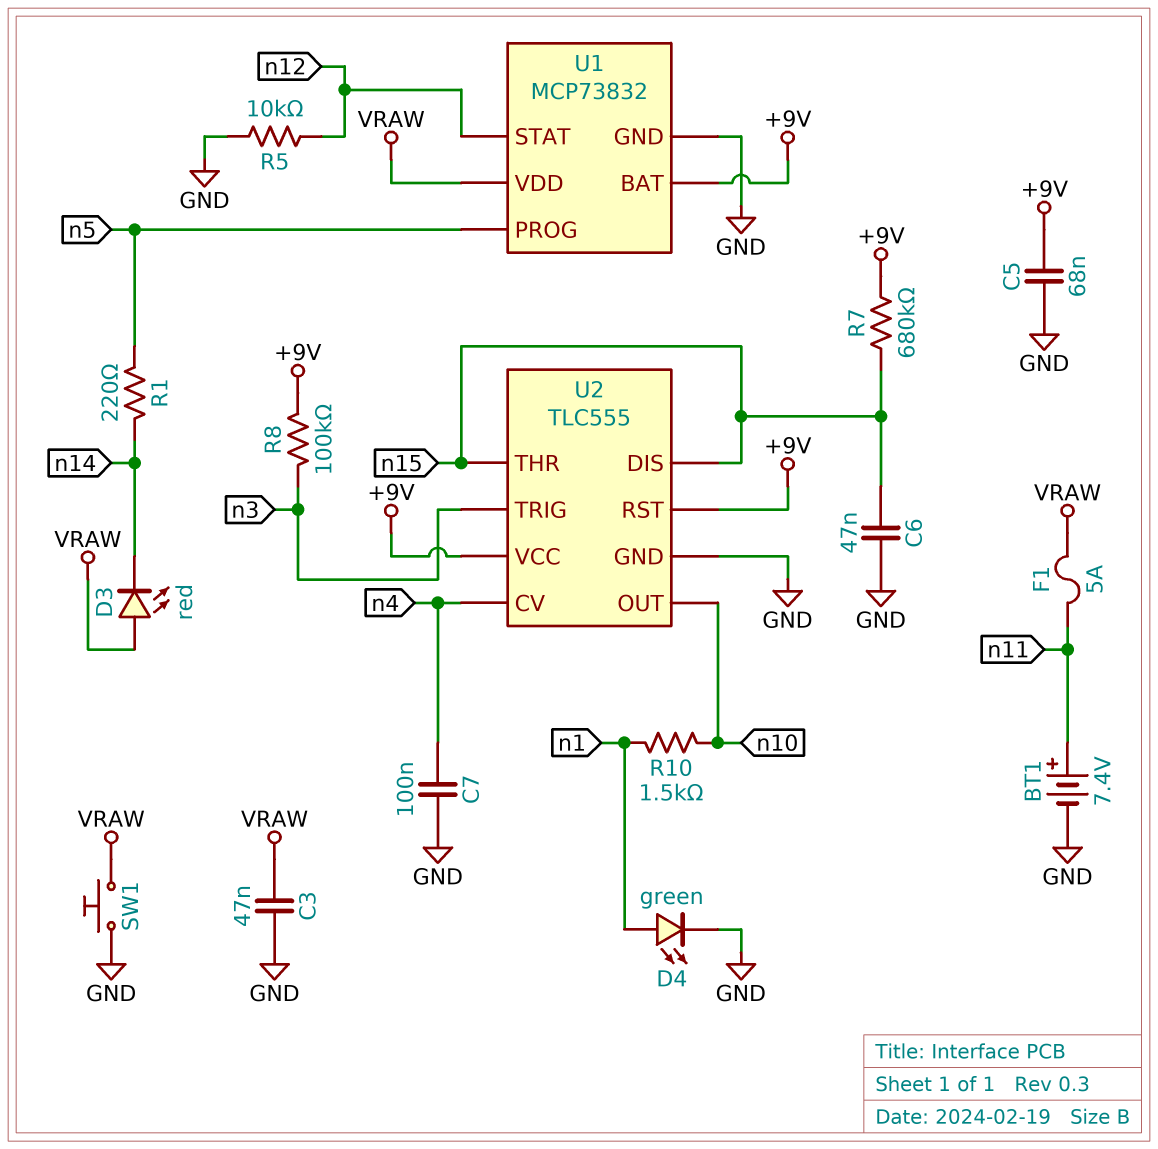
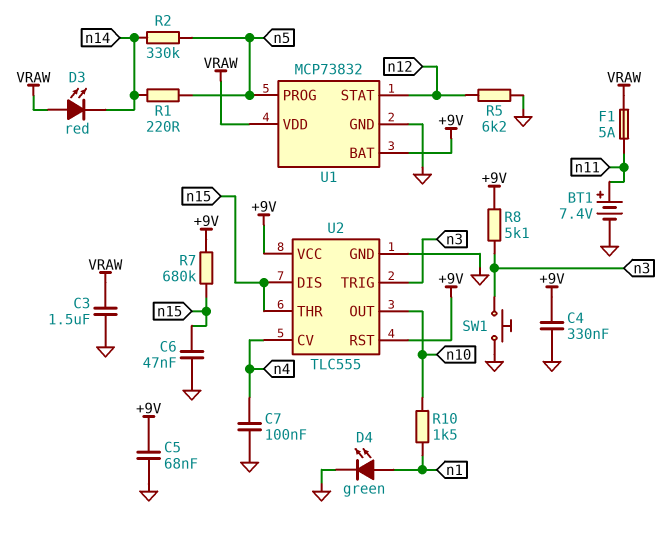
C3: 47nF (GND, VRAW) -> 1.5uF (GND, VRAW)
C4: none -> 330nF (+9V, GND)
R2: none -> 330k (n5, n14)
R5: 10k (GND, n12) -> 6.2k (GND, n12)
R8: 100k (+9V, n3) -> 5.1k (+9V, n3)
SW1: button (GND, VRAW) -> button (GND, n3)

